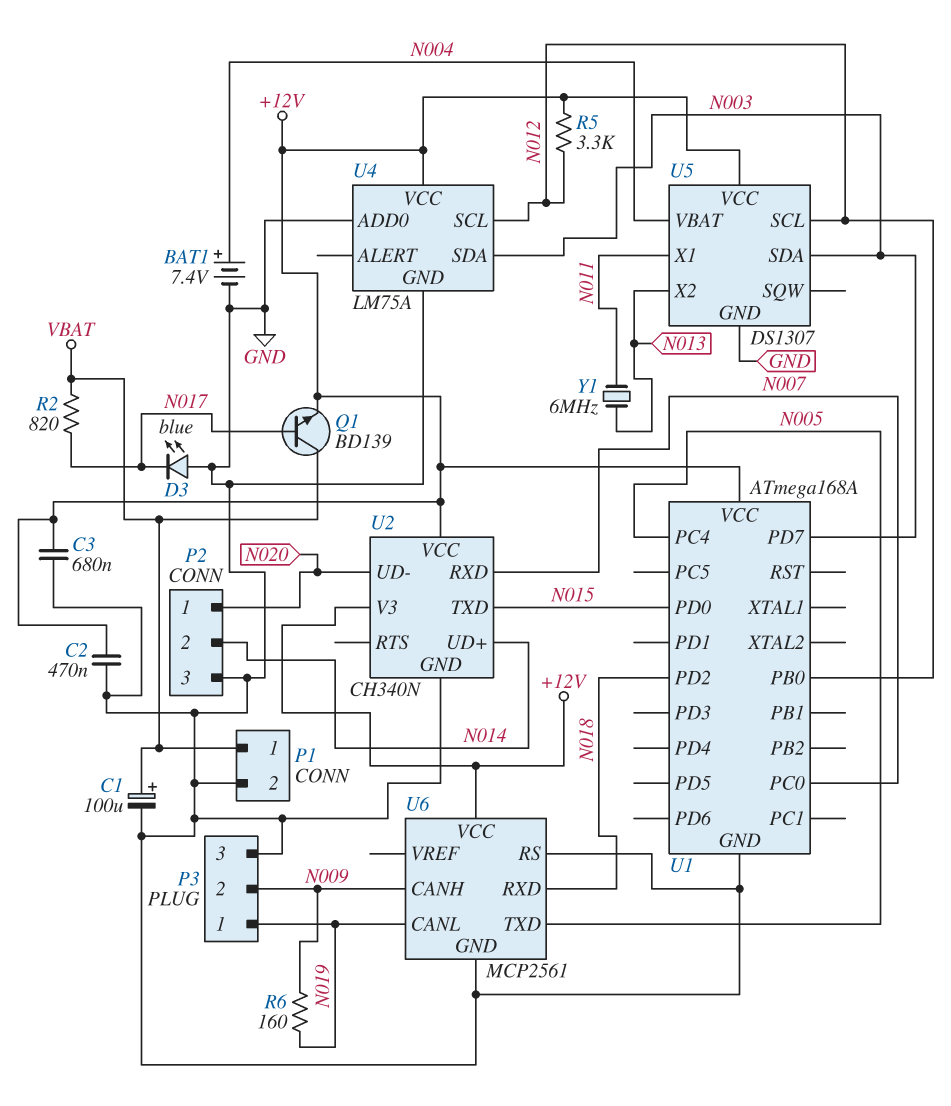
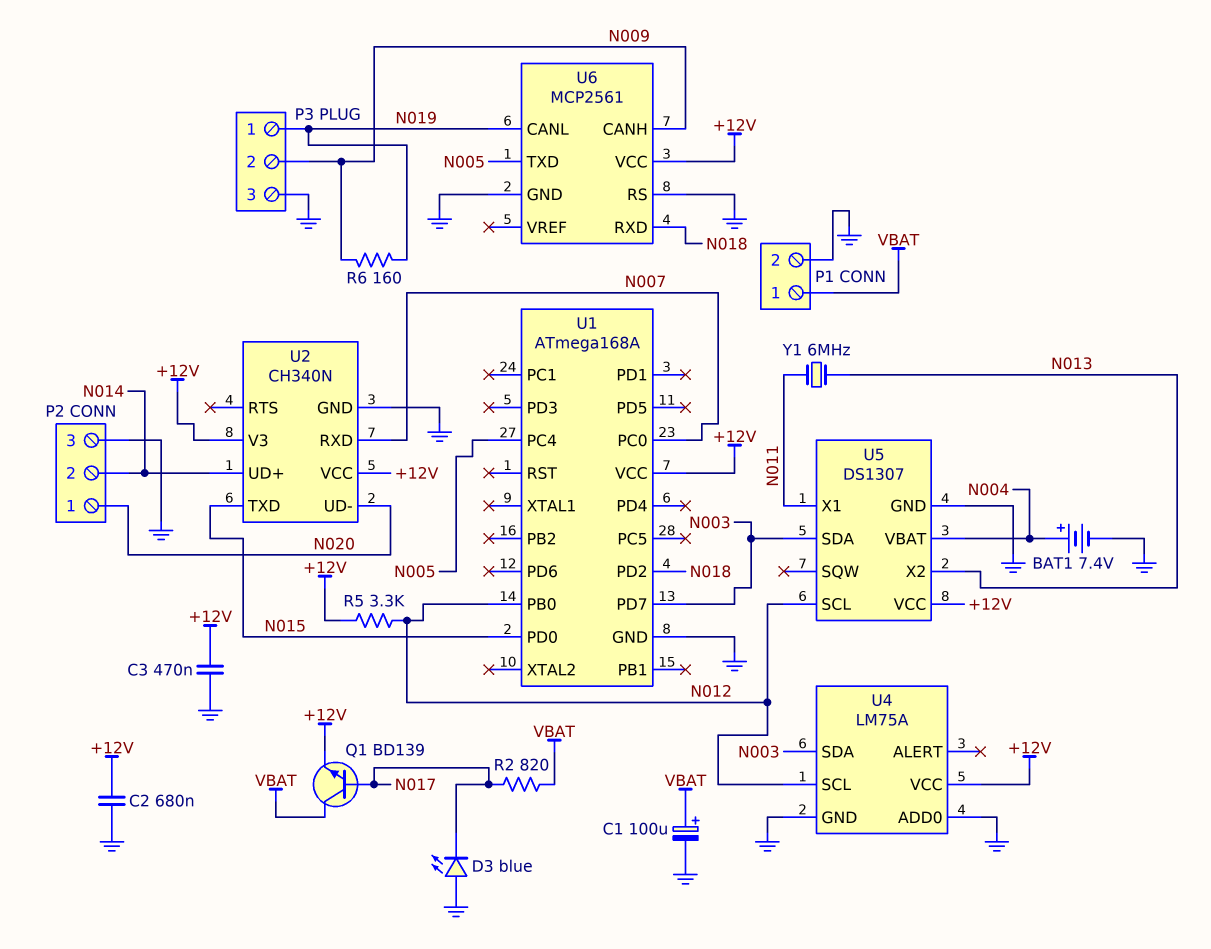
C2: 470nF (+12V, GND) -> 680nF (+12V, GND)
C3: 680nF (+12V, GND) -> 470nF (+12V, GND)

